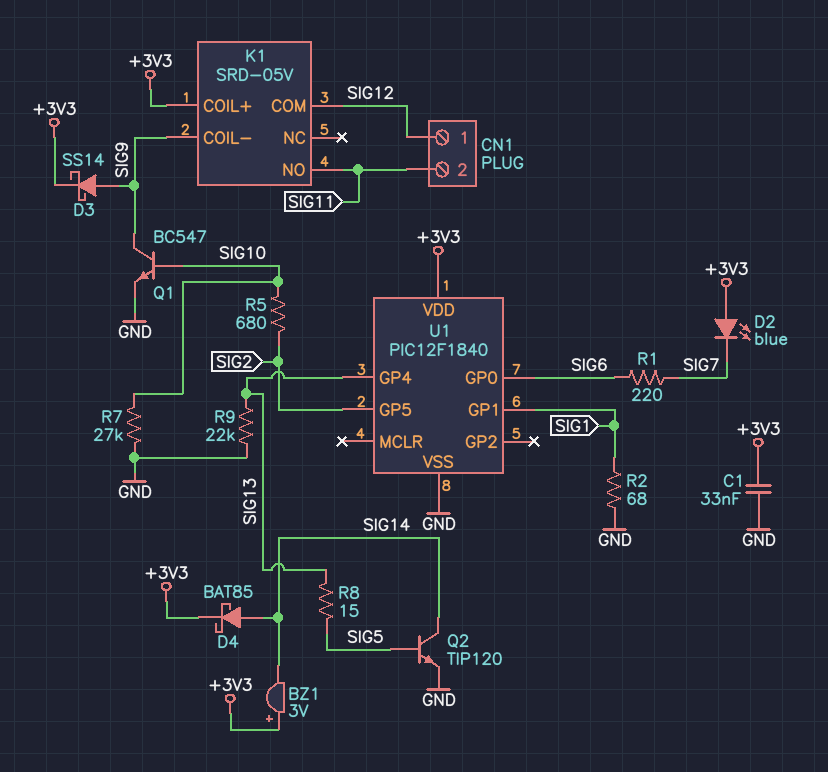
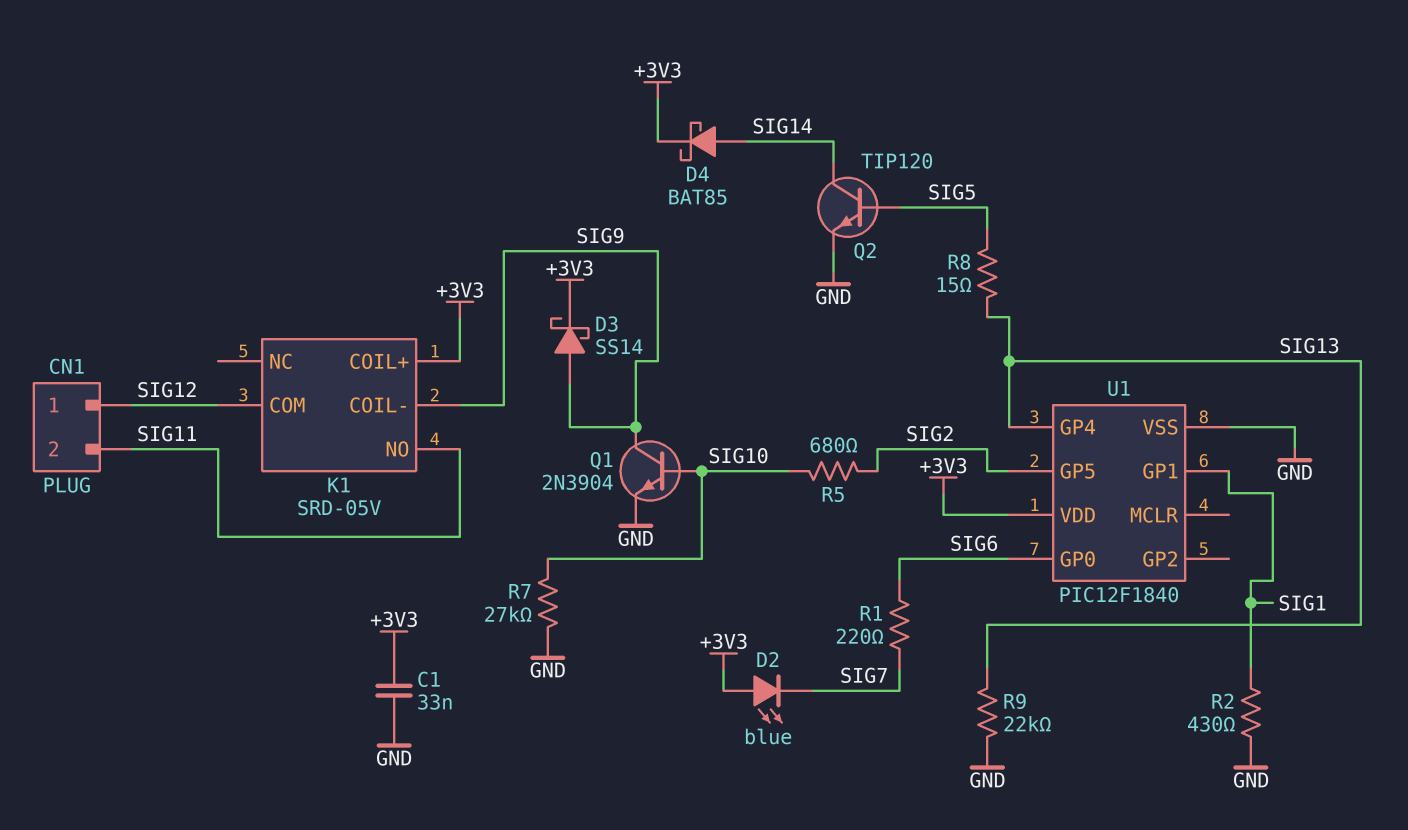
BZ1: buzzer 3V (plus +3V3, minus SIG14) -> none
Q1: NPN BC547 (B SIG10, C SIG9, E GND) -> NPN 2N3904 (B SIG10, C SIG9, E GND)
R2: 68 (GND, SIG1) -> 430 (GND, SIG1)

